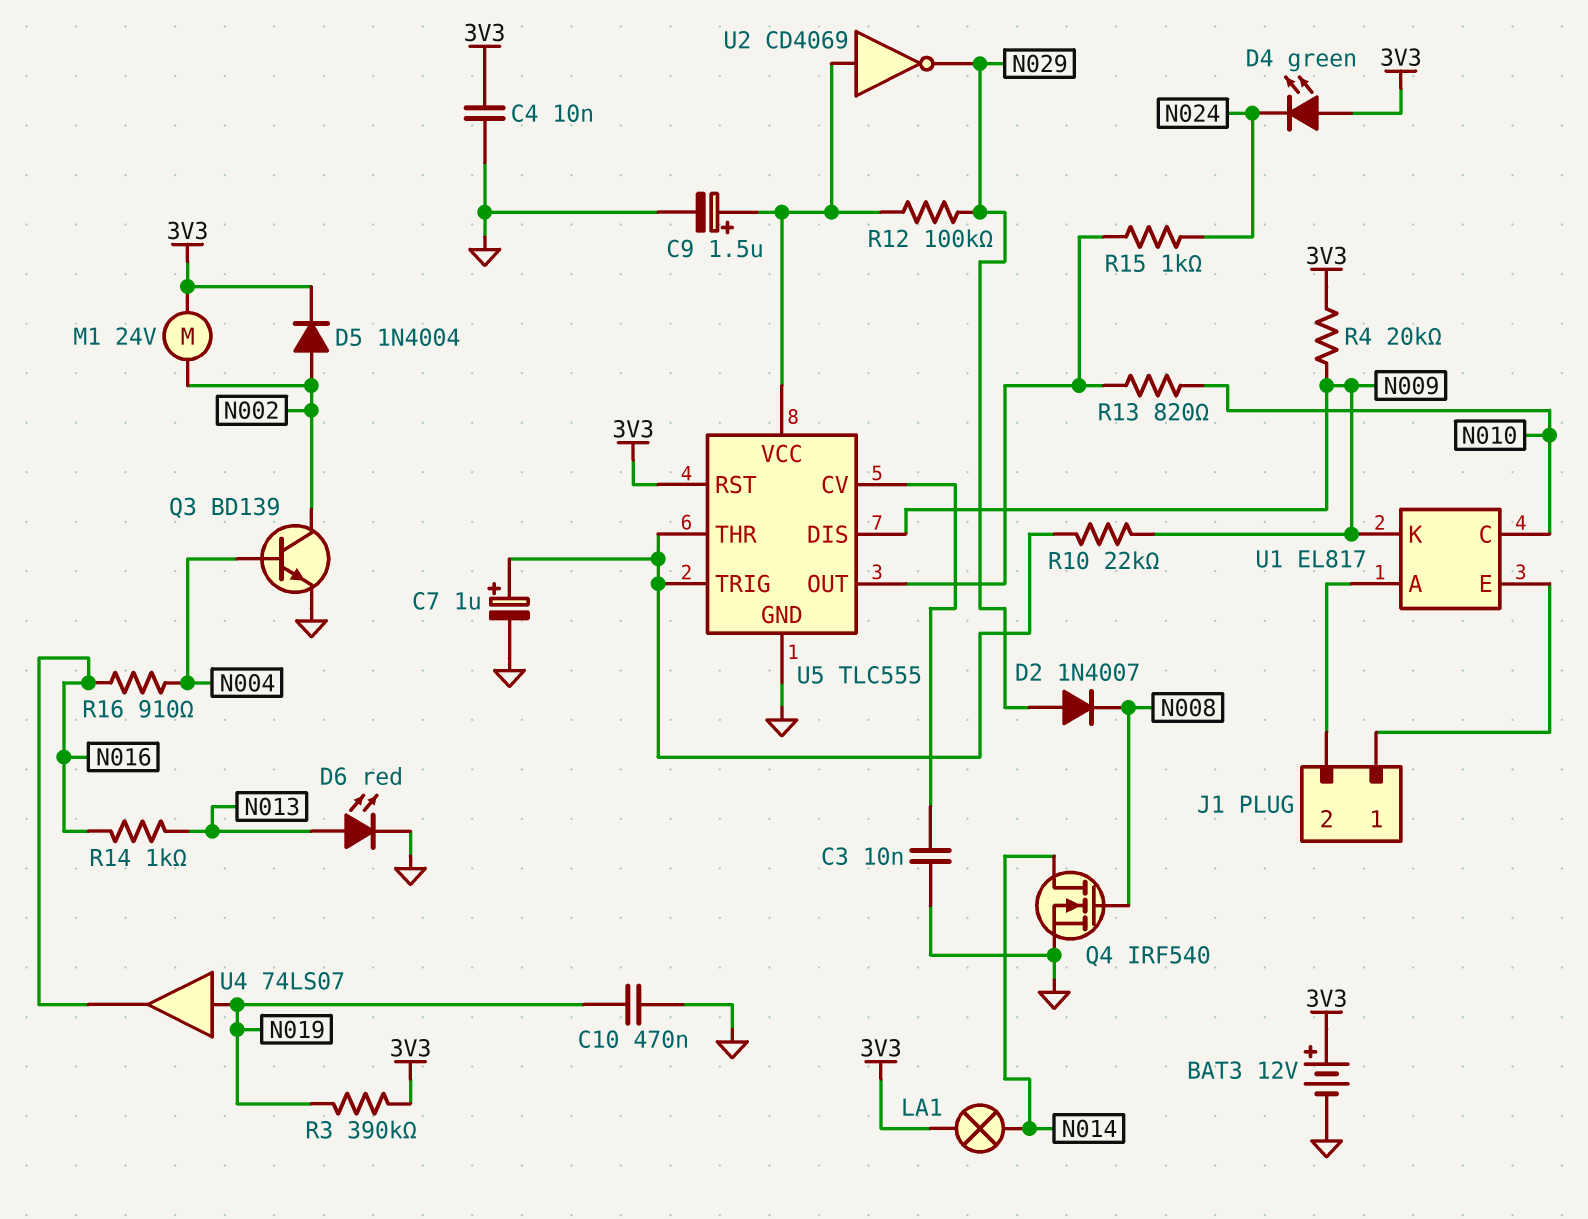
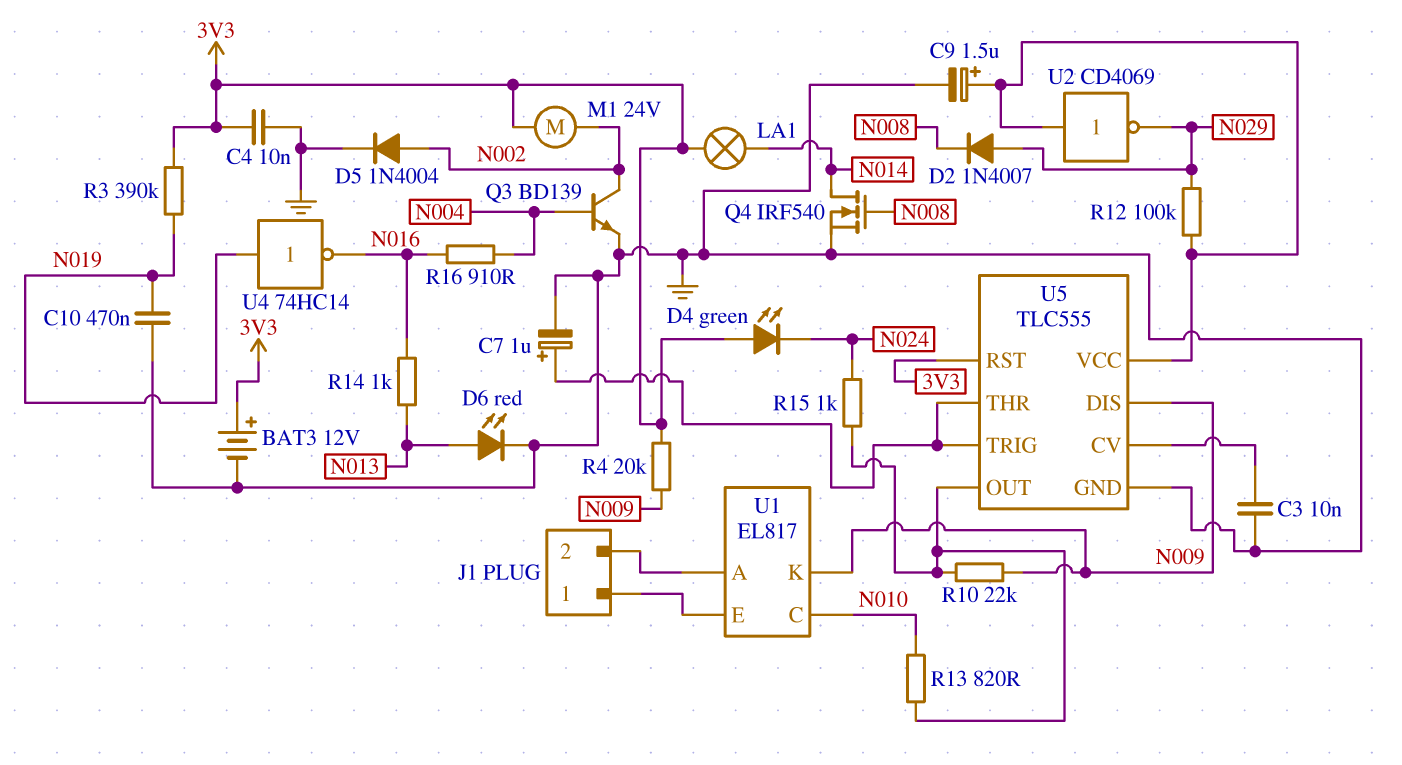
D5: diode 1N4004 (A N002, K 3V3) -> diode 1N4004 (A N002, K GND)
R10: 22k (N009, U5/THR) -> 22k (N009, U5/OUT)
U4: buffer 74LS07 (in N019, out N016) -> NOT 74HC14 (in N019, out N016)

